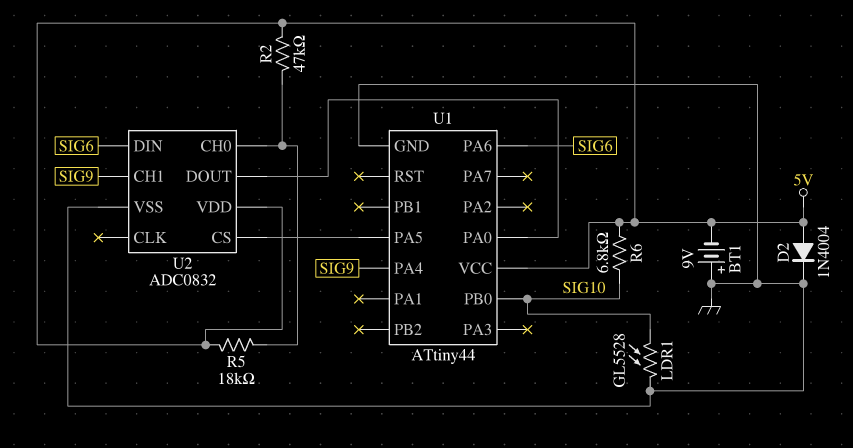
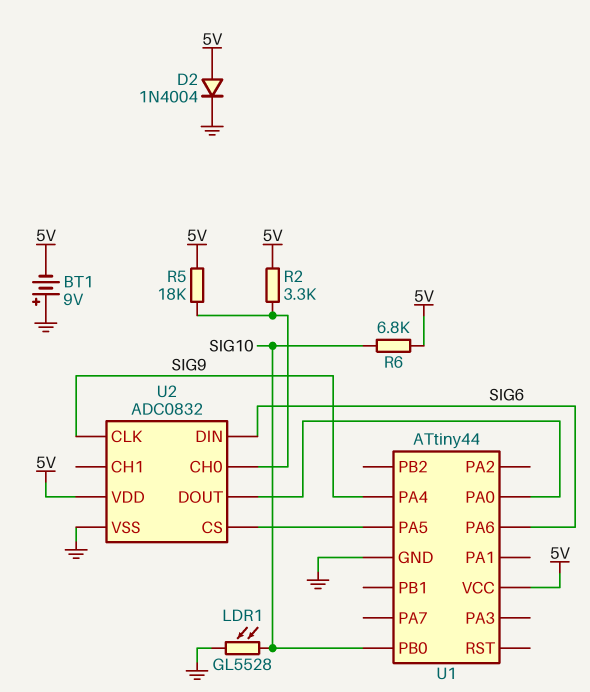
R2: 47k (5V, U2/CH0) -> 3.3k (5V, U2/CH0)
U2 pin CH1: SIG9 -> none
U2 pin CLK: none -> SIG9

